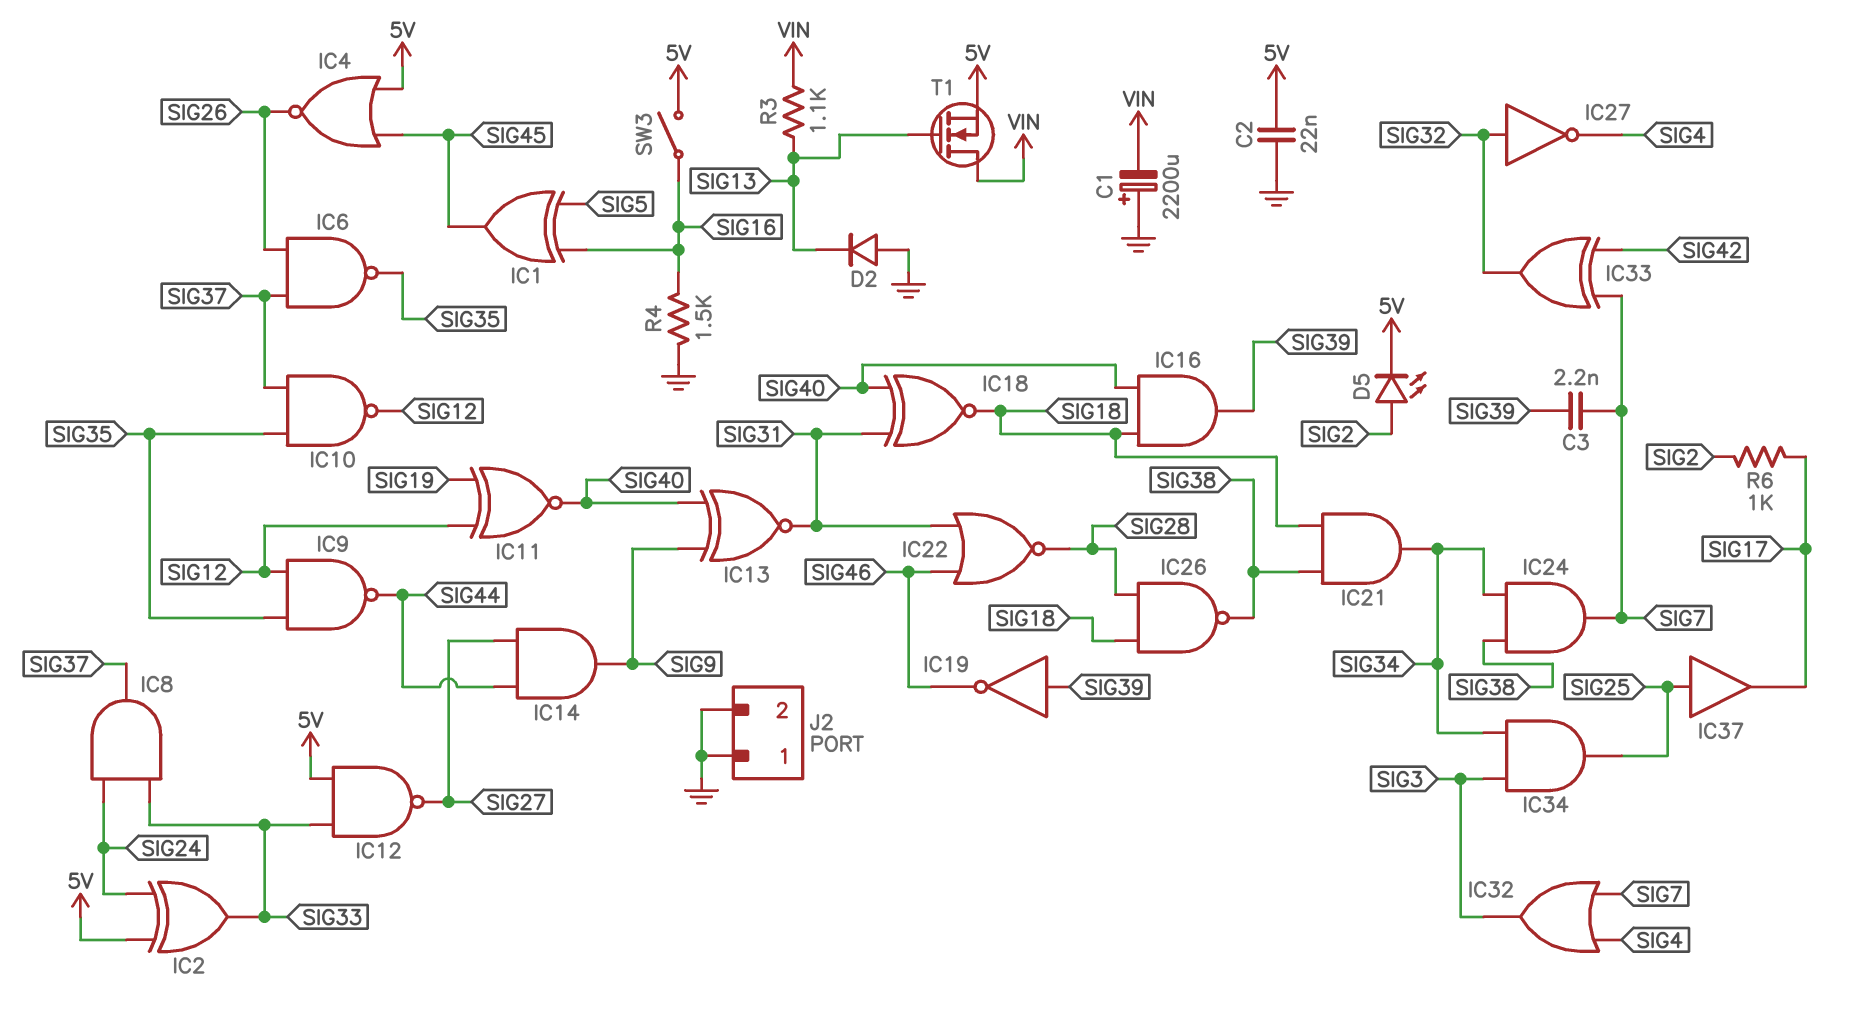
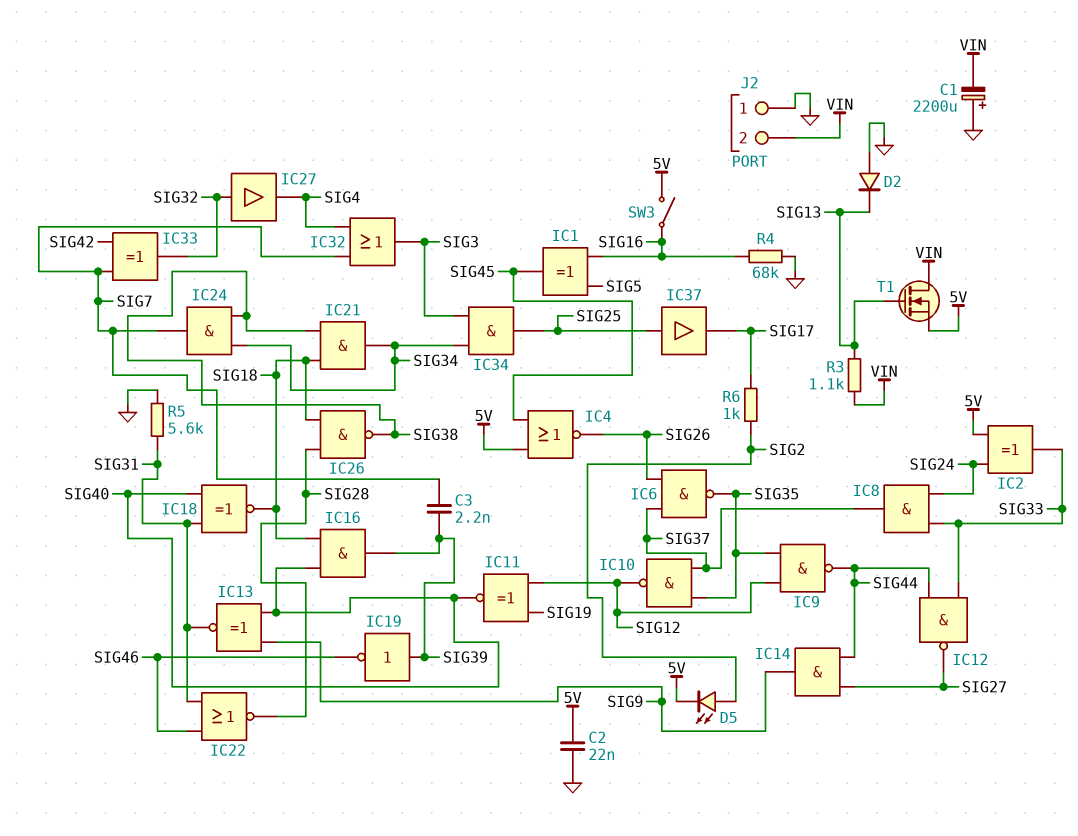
IC12: NAND (in 5V, in SIG33, out SIG27) -> NAND (in SIG33, in SIG44, out SIG27)
IC27: NOT (in SIG32, out SIG4) -> buffer (in SIG32, out SIG4)
J2 pin 2: GND -> VIN
R4: 1.5k (GND, SIG16) -> 68k (GND, SIG16)
R5: none -> 5.6k (GND, SIG31)

